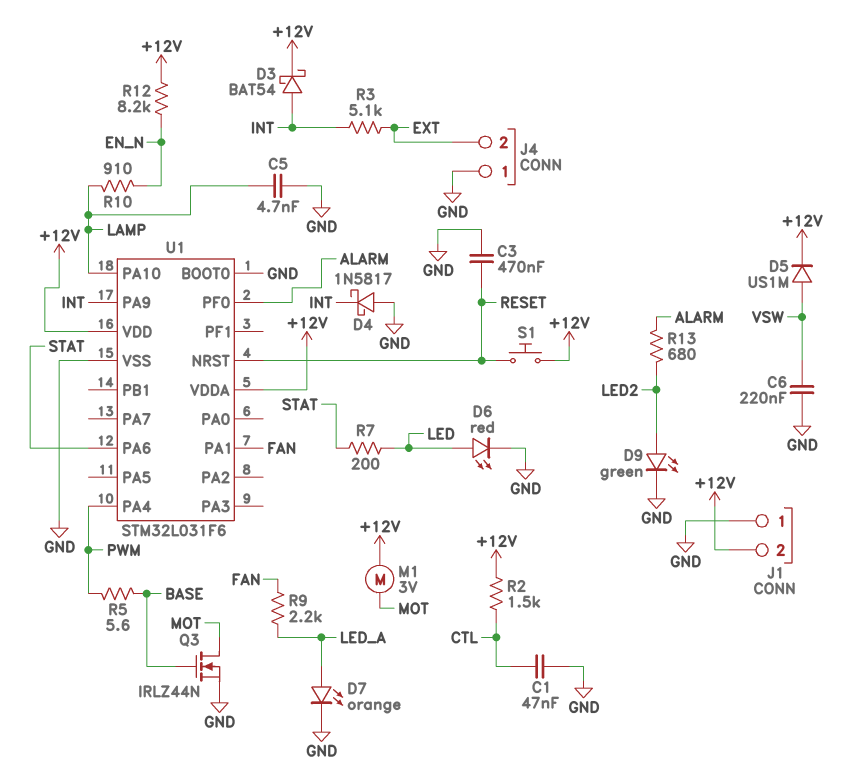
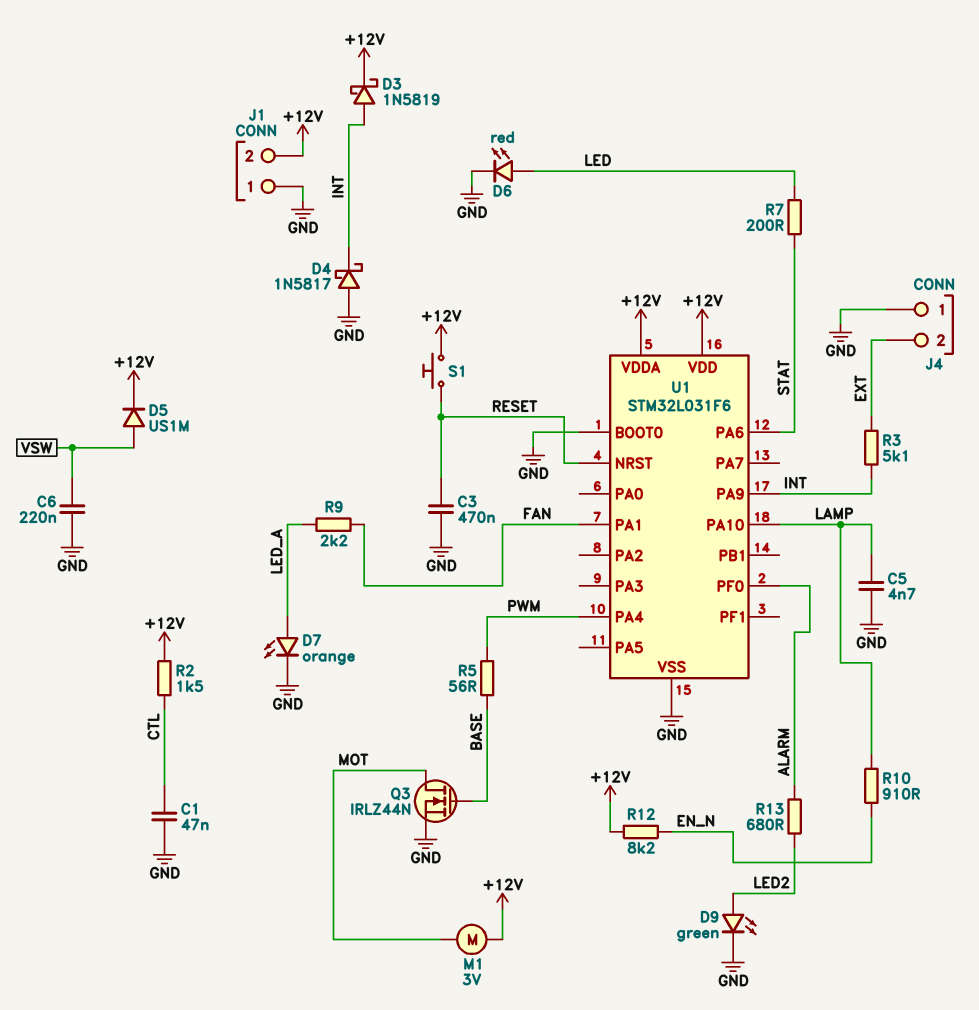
D3: schottky BAT54 (A INT, K +12V) -> schottky 1N5819 (A INT, K +12V)
R5: 5.6 (BASE, PWM) -> 56 (BASE, PWM)

